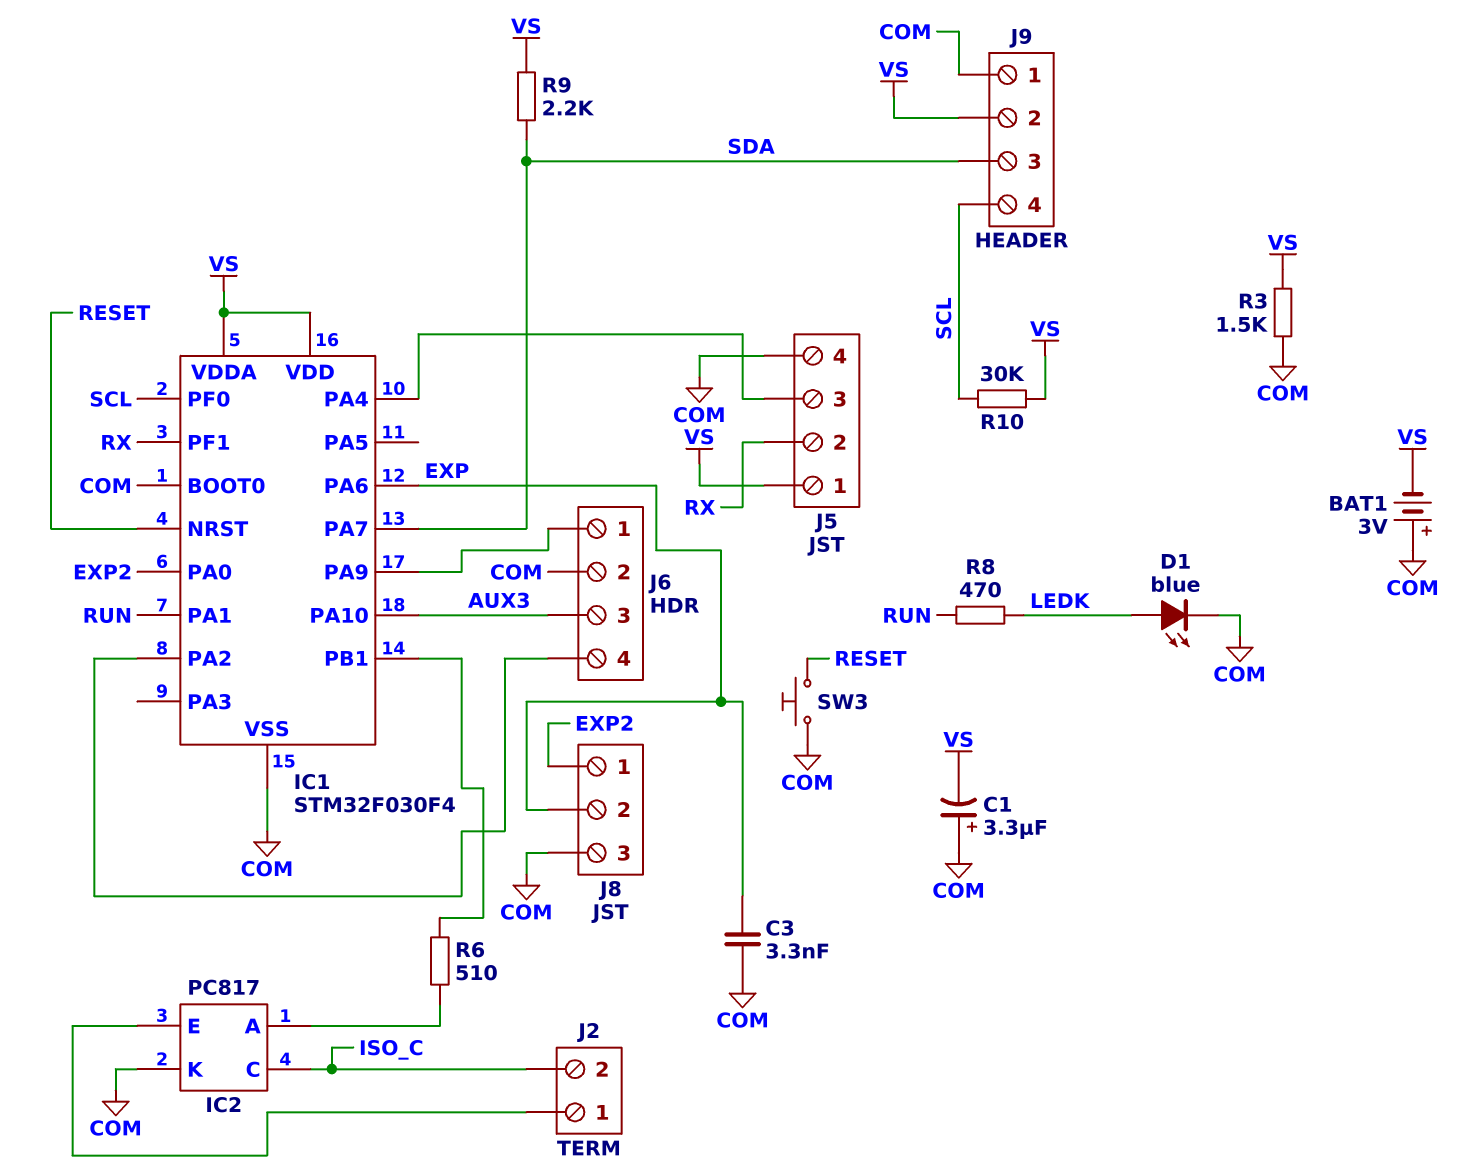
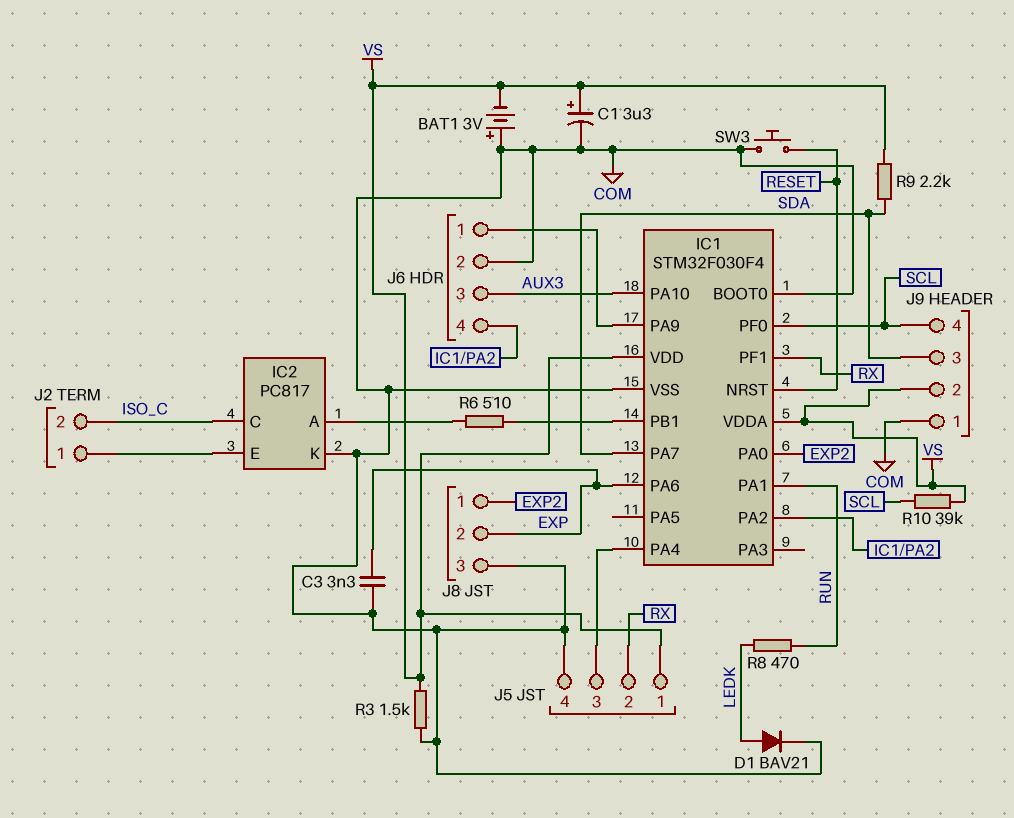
C1: 3.3uF (plus COM, minus VS) -> 3.3uF (plus VS, minus COM)
D1: LED blue (A LEDK, K COM) -> diode BAV21 (A LEDK, K COM)
R10: 30k (SCL, VS) -> 39k (SCL, VS)

